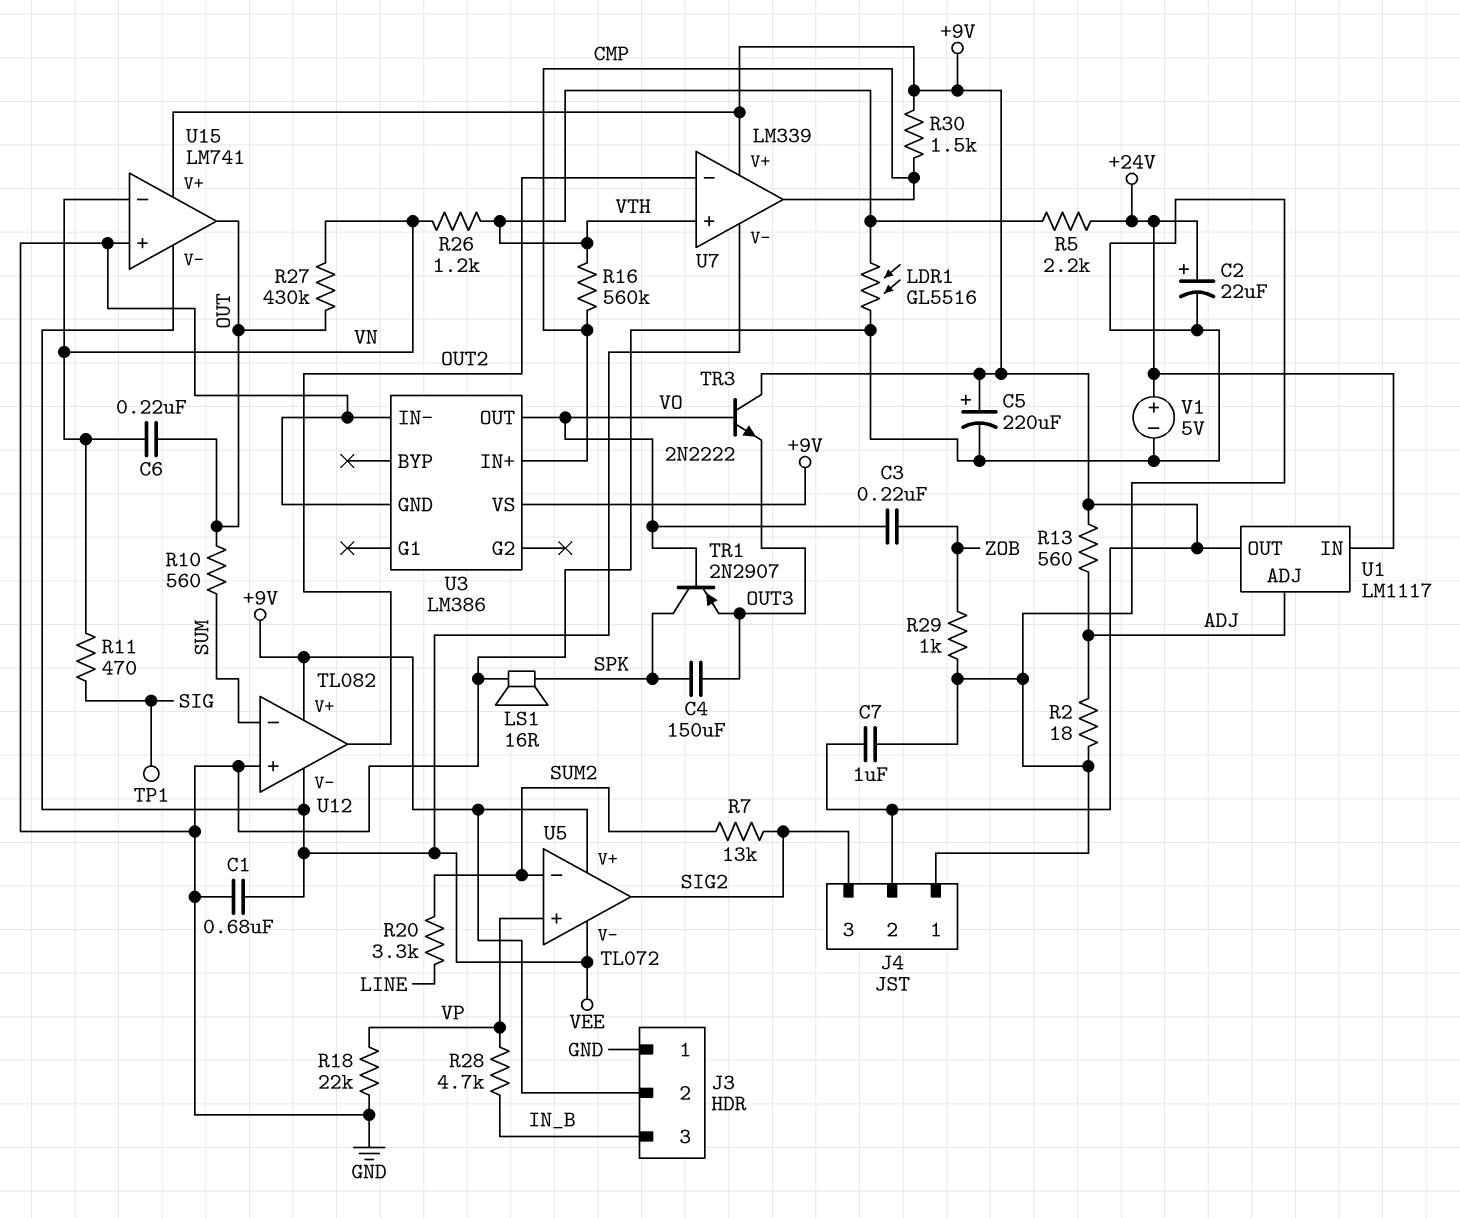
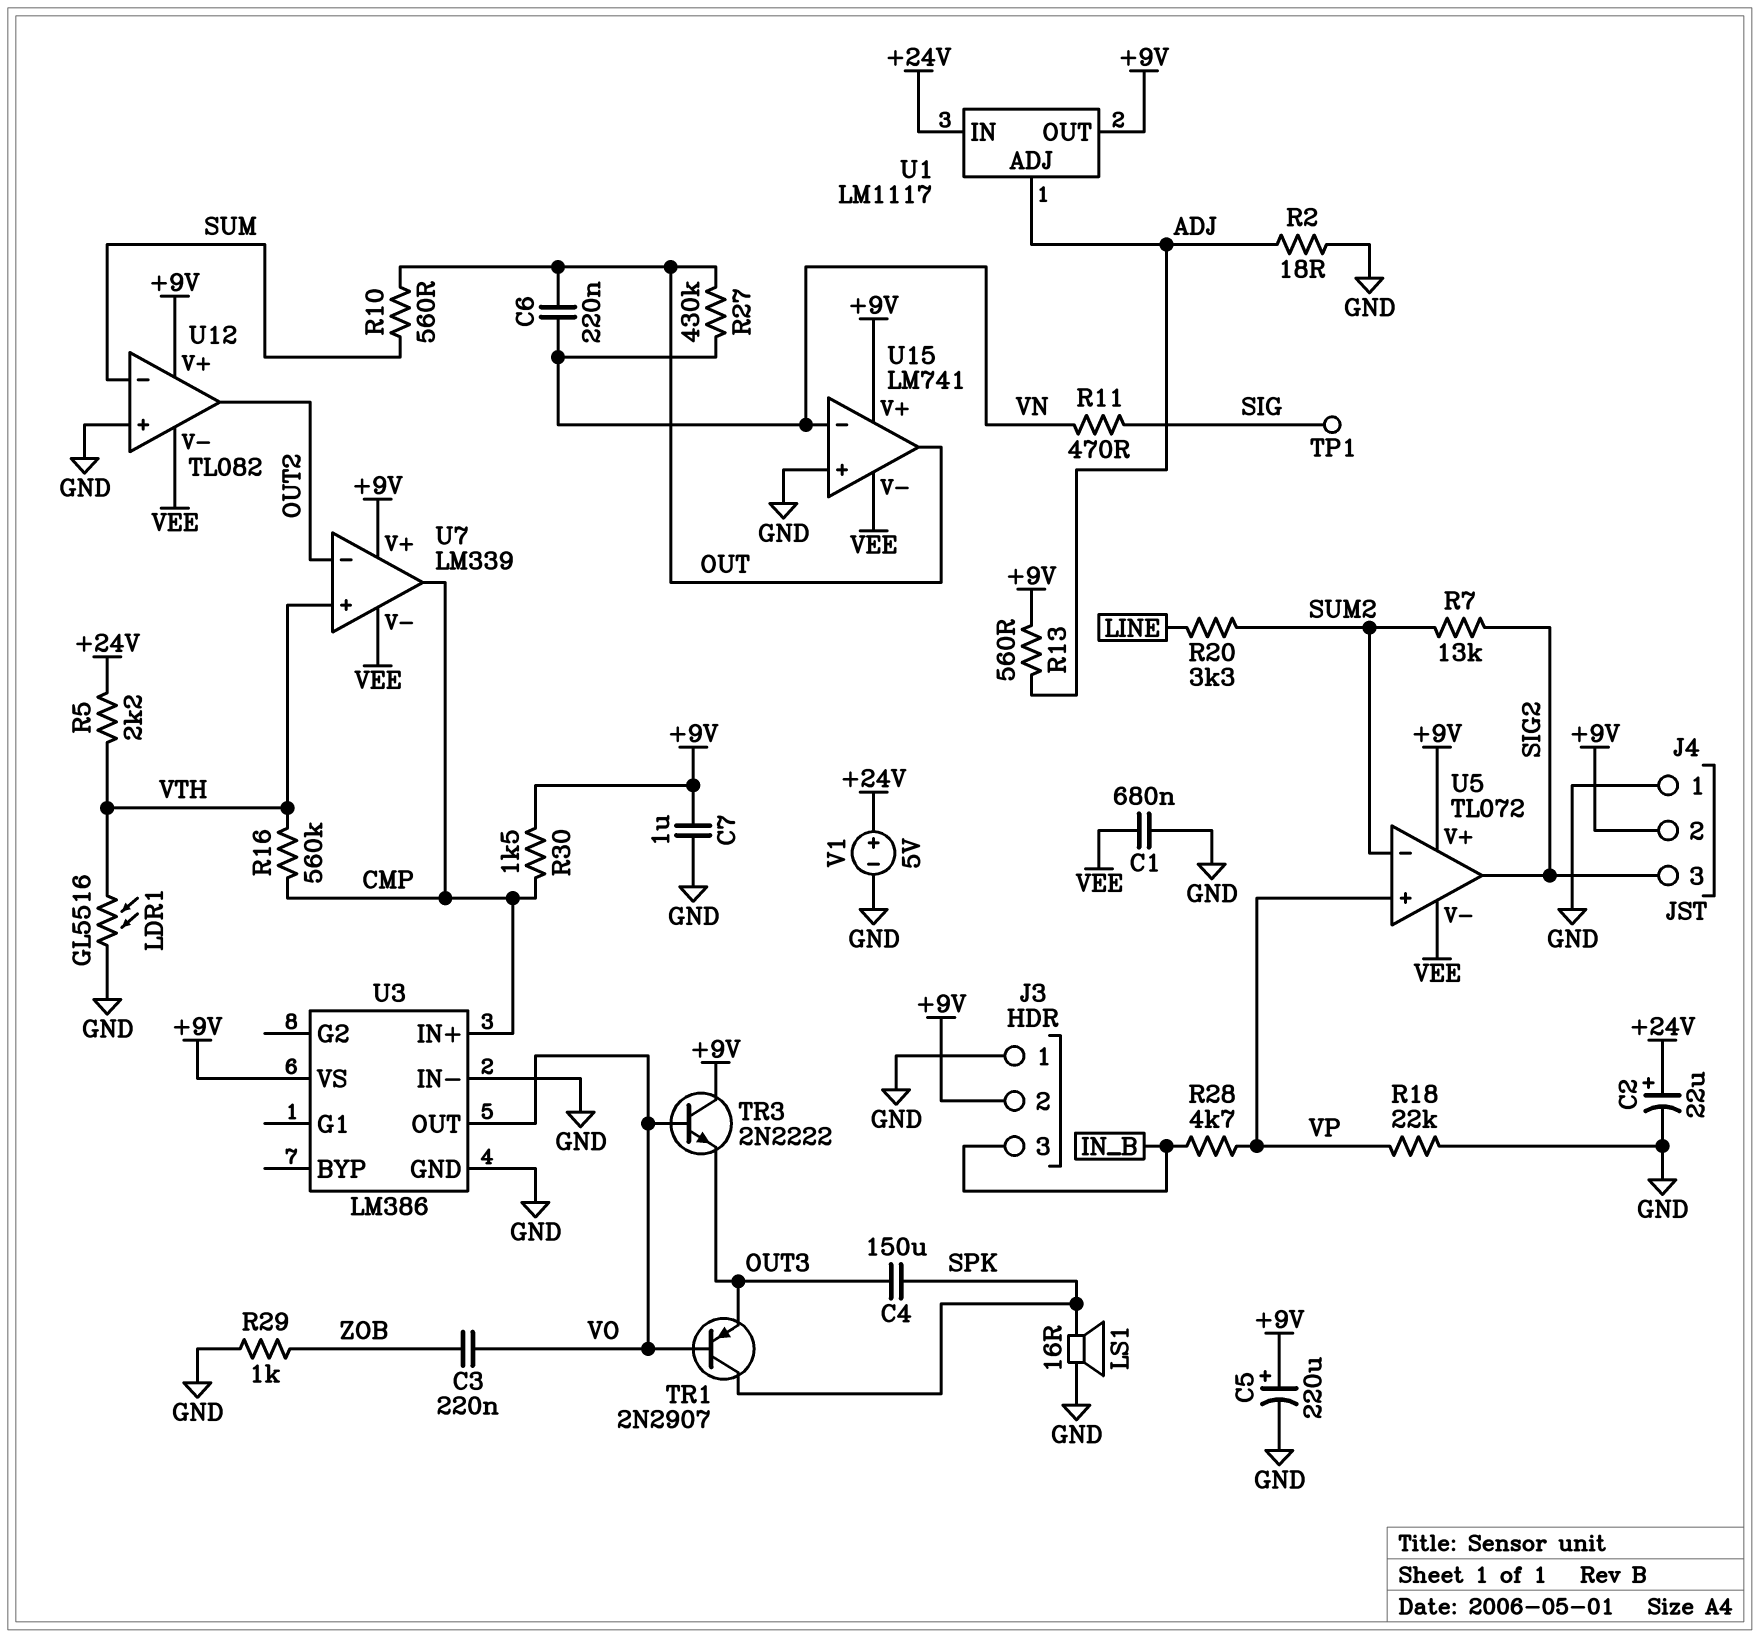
R26: 1.2k (VN, VTH) -> none

